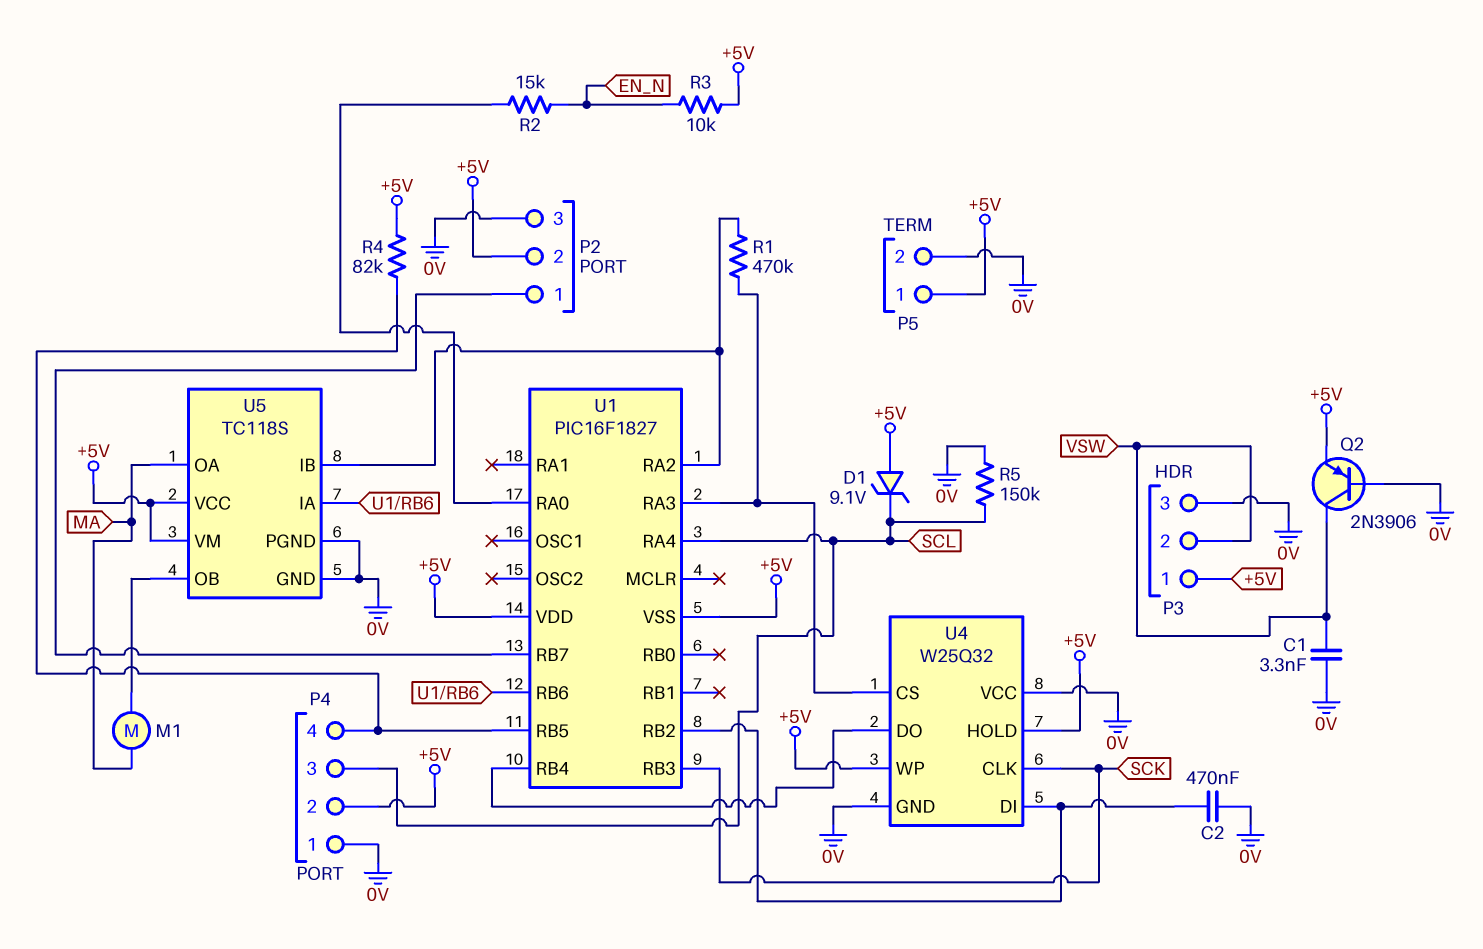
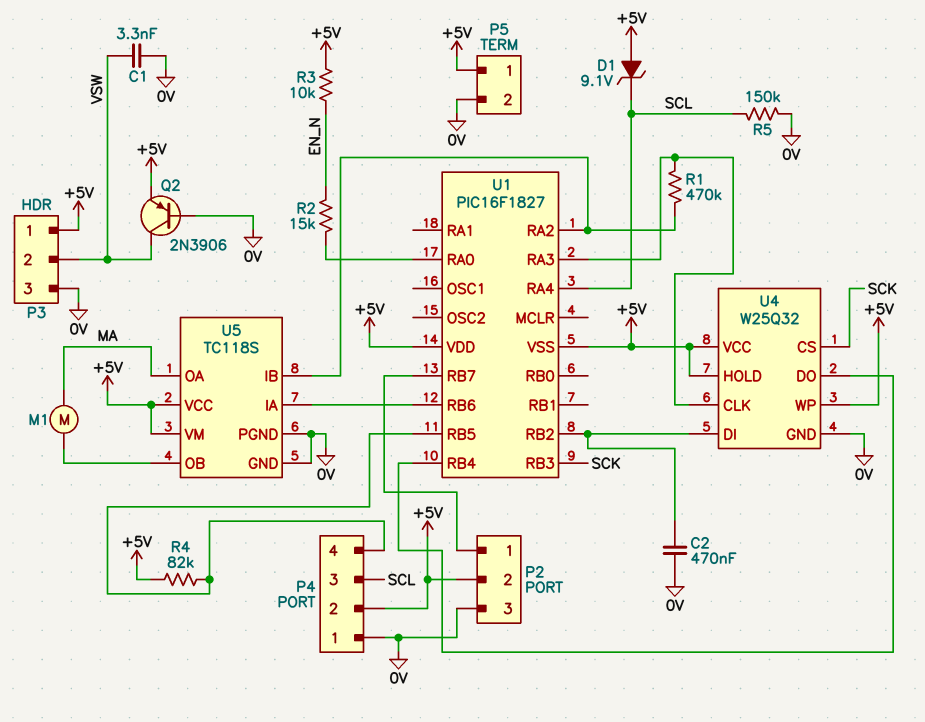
U4 pin CLK: SCK -> U1/RA3
U4 pin CS: U1/RA3 -> SCK
U4 pin VCC: 0V -> +5V

